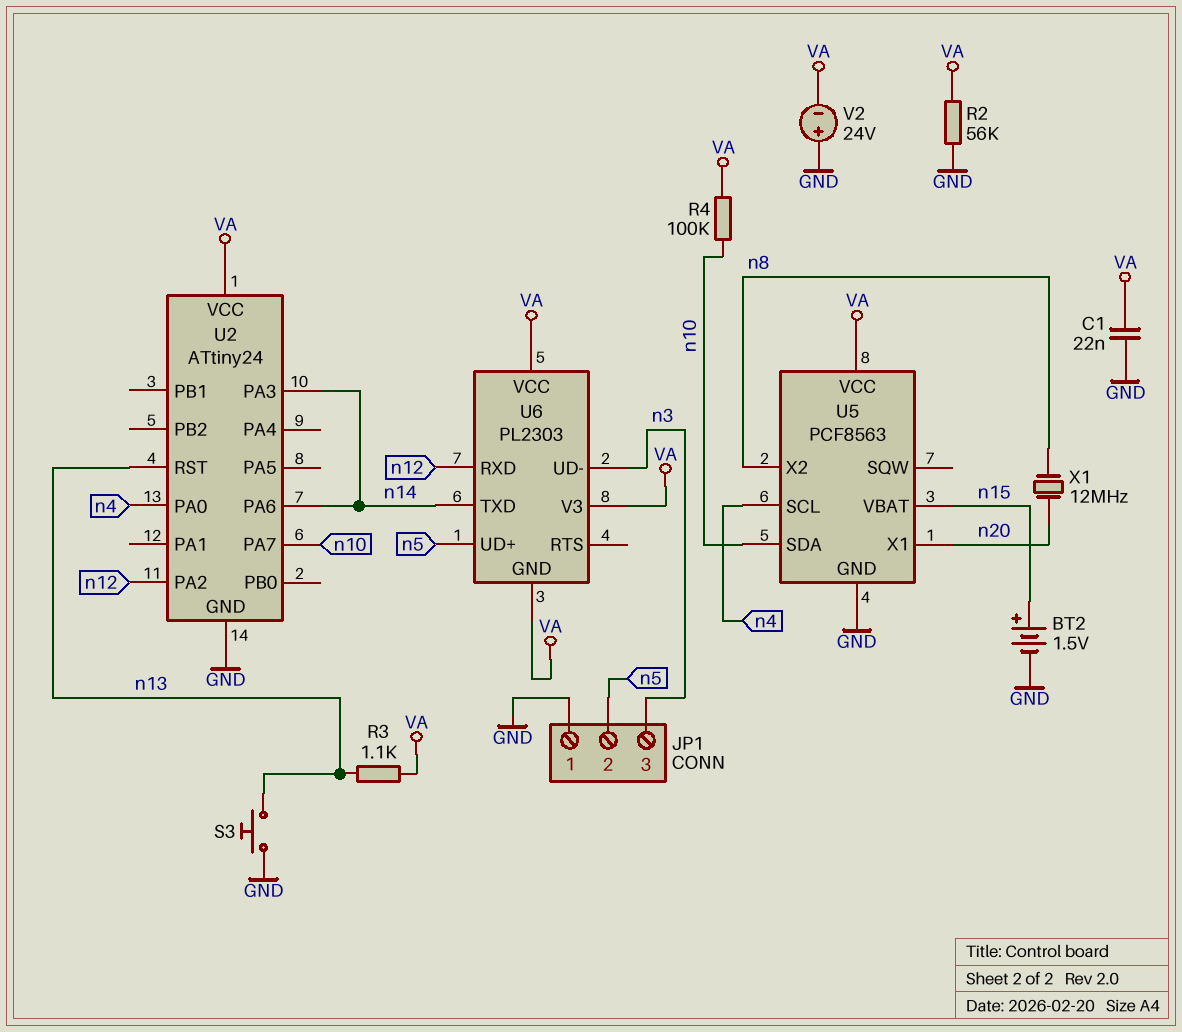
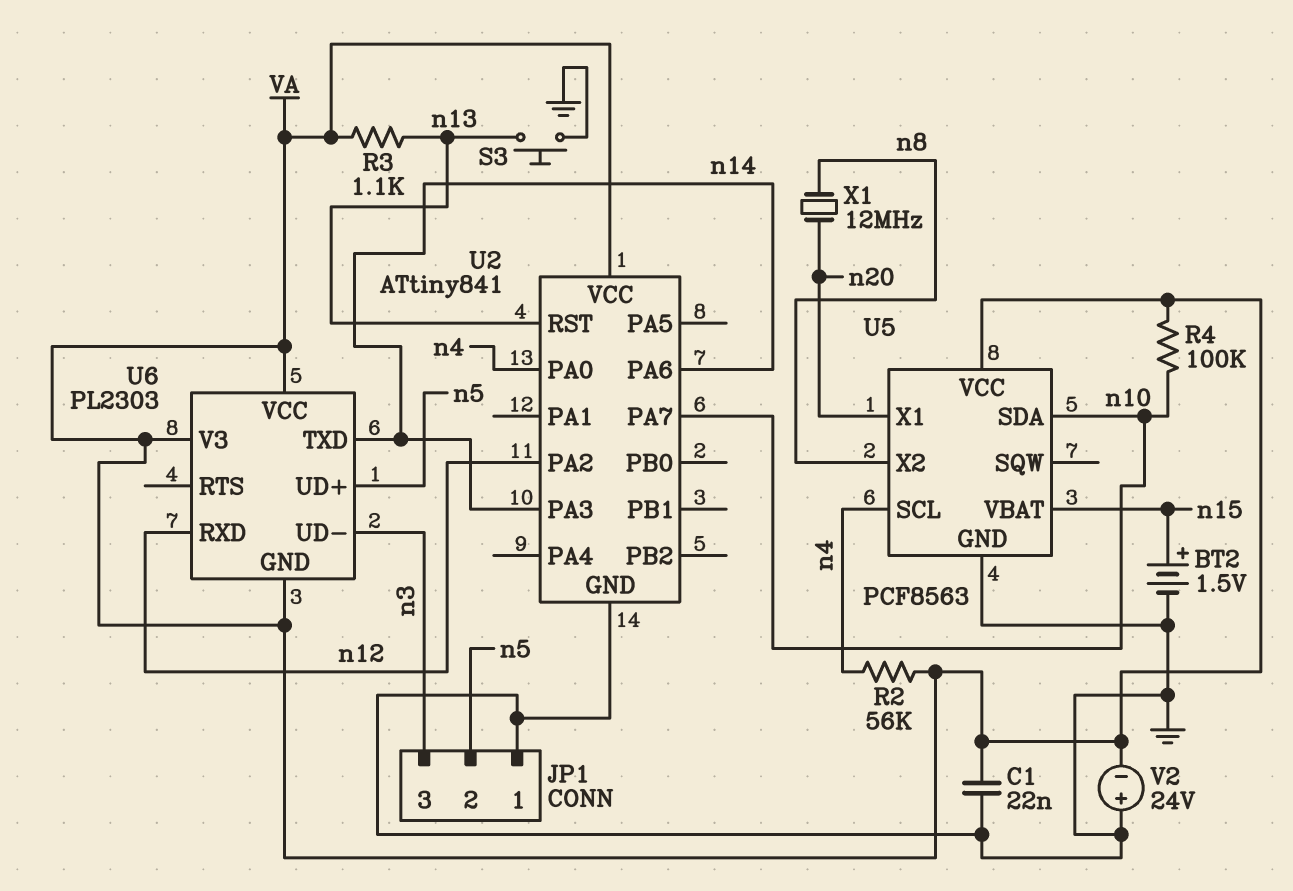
R2: 56k (GND, VA) -> 56k (VA, n4)
U2: ATtiny24 -> ATtiny841

